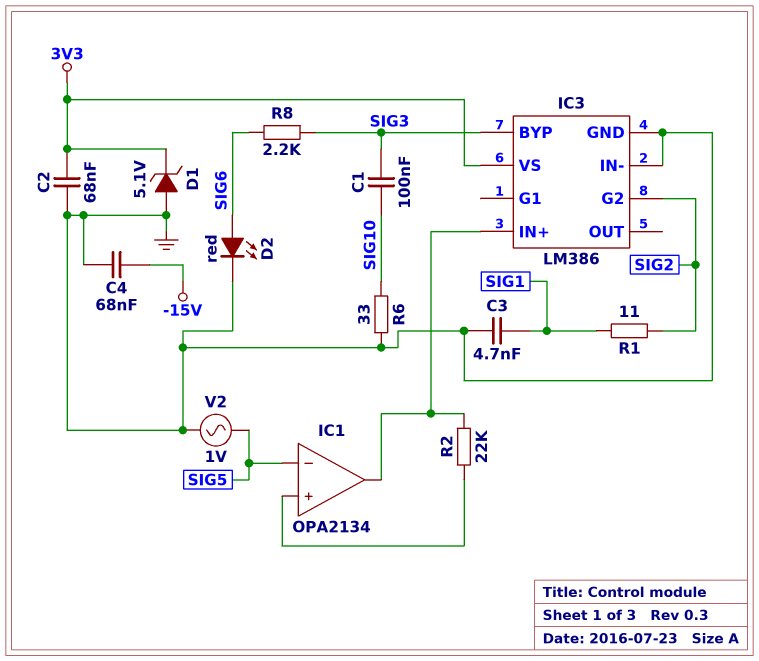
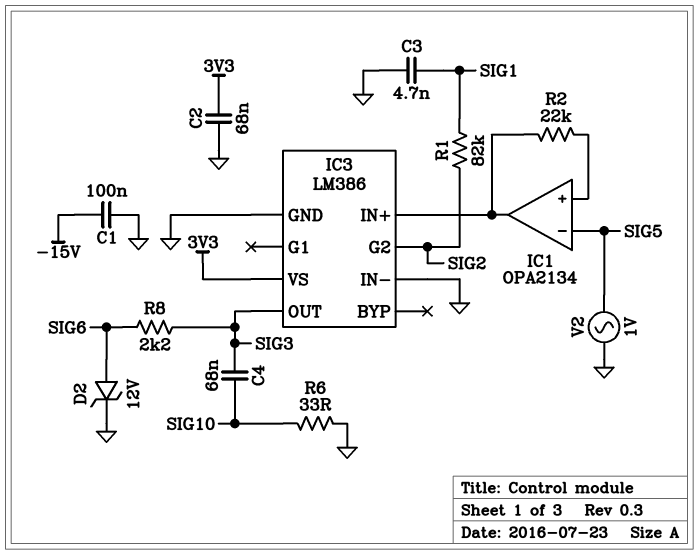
C1: 100nF (SIG3, SIG10) -> 100nF (-15V, GND)
C4: 68nF (-15V, GND) -> 68nF (SIG3, SIG10)
D1: zener 5.1V (A GND, K 3V3) -> none
D2: LED red (A SIG6, K GND) -> zener 12V (A SIG6, K GND)
IC3 pin BYP: SIG3 -> none
IC3 pin OUT: none -> SIG3
R1: 11 (SIG1, SIG2) -> 82k (SIG1, SIG2)

